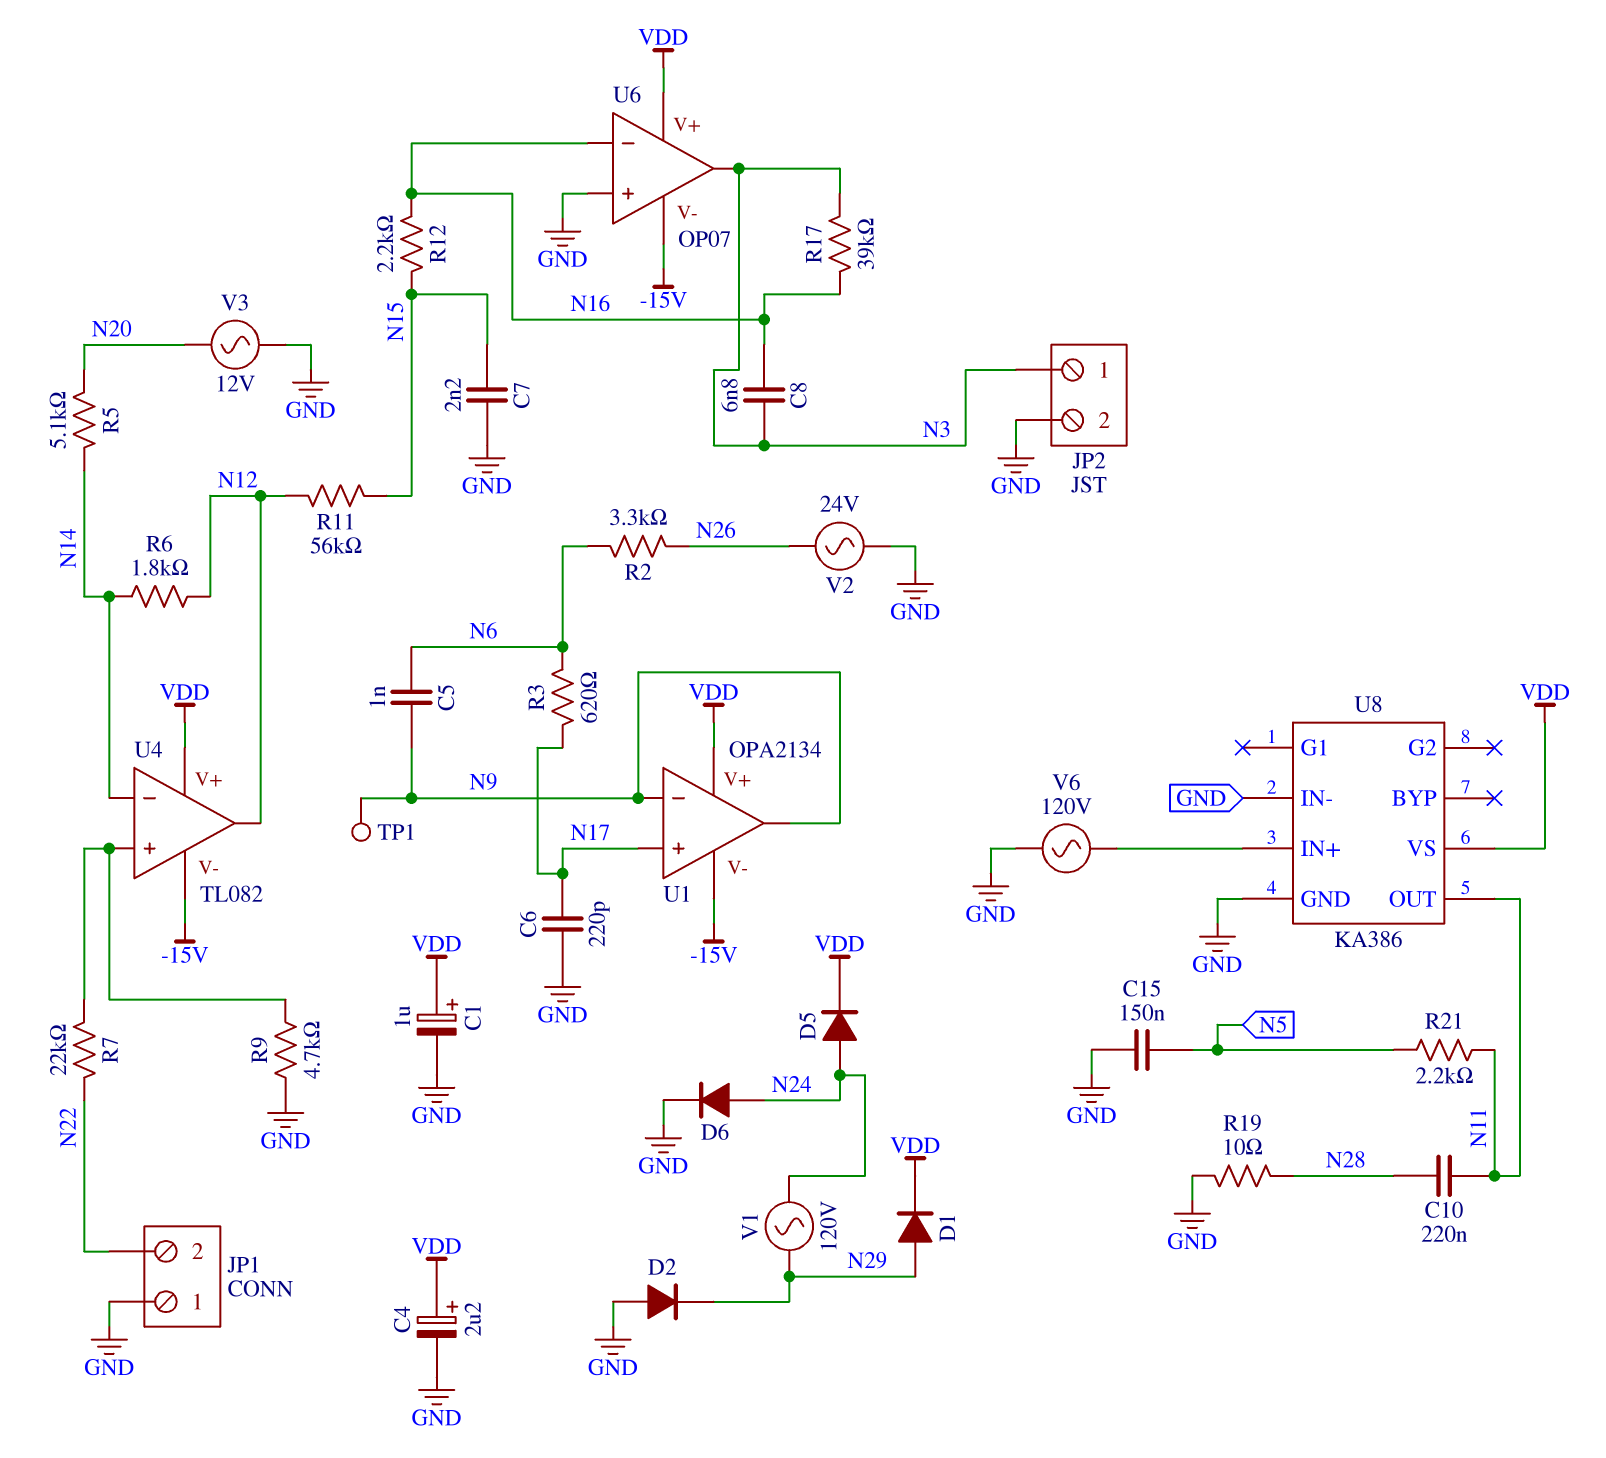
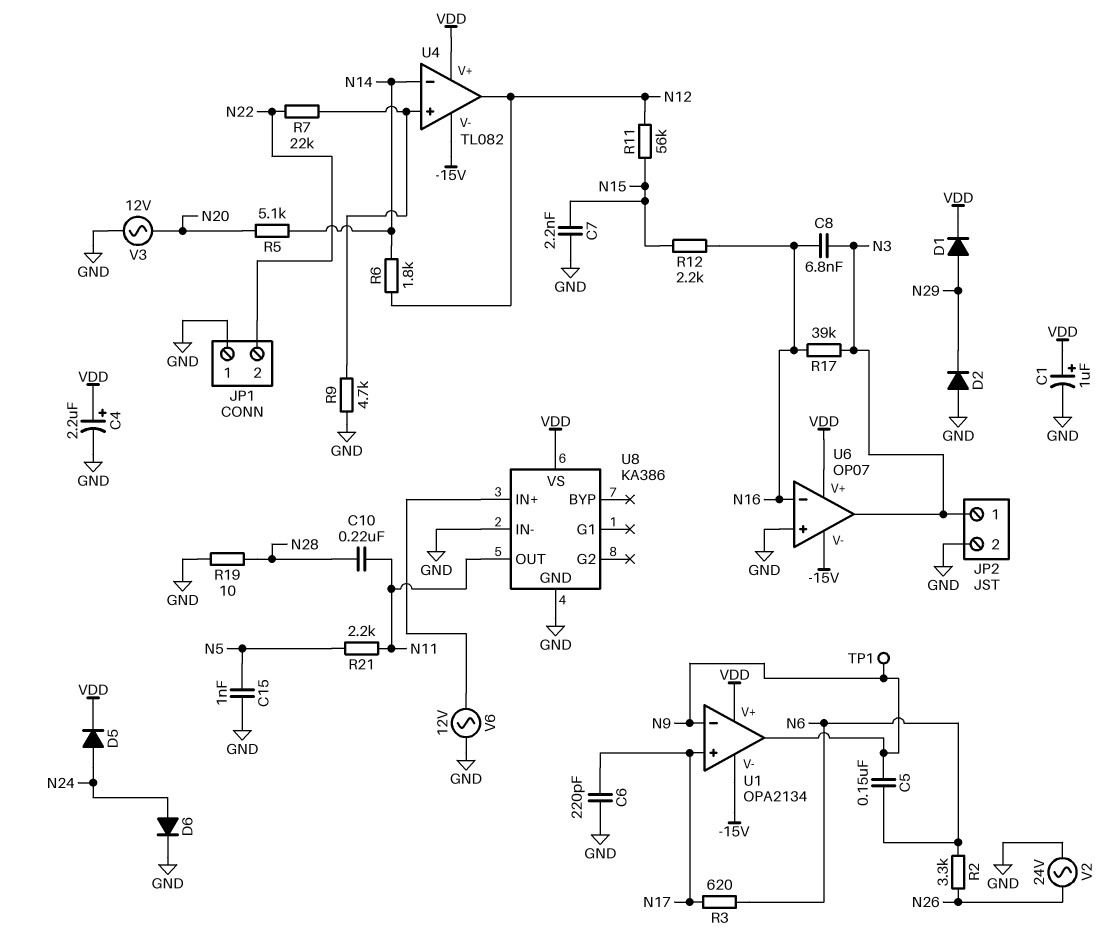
C5: 1nF (N6, N9) -> 150nF (N6, N9)
C15: 150nF (GND, N5) -> 1nF (GND, N5)
V1: AC 120V (N24, N29) -> none
V6: AC 120V (GND, U8/IN+) -> AC 12V (GND, U8/IN+)

